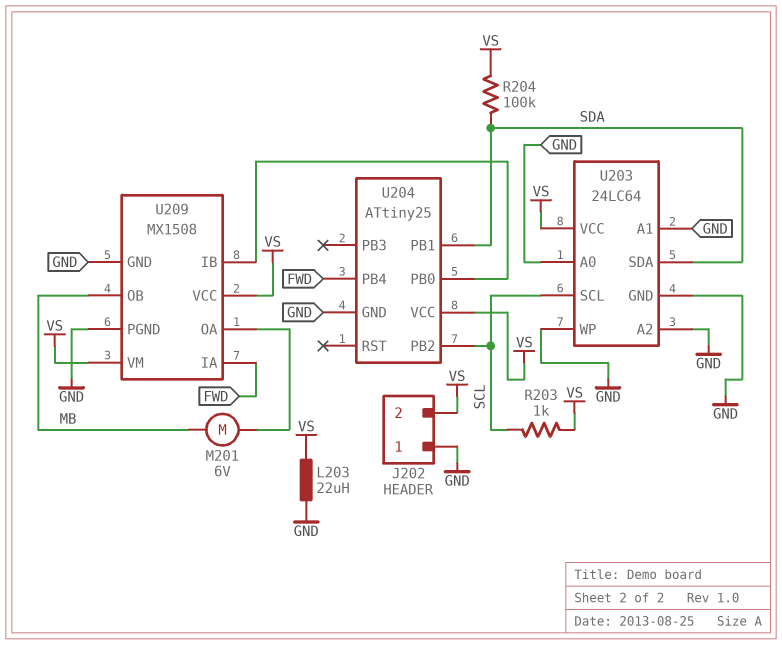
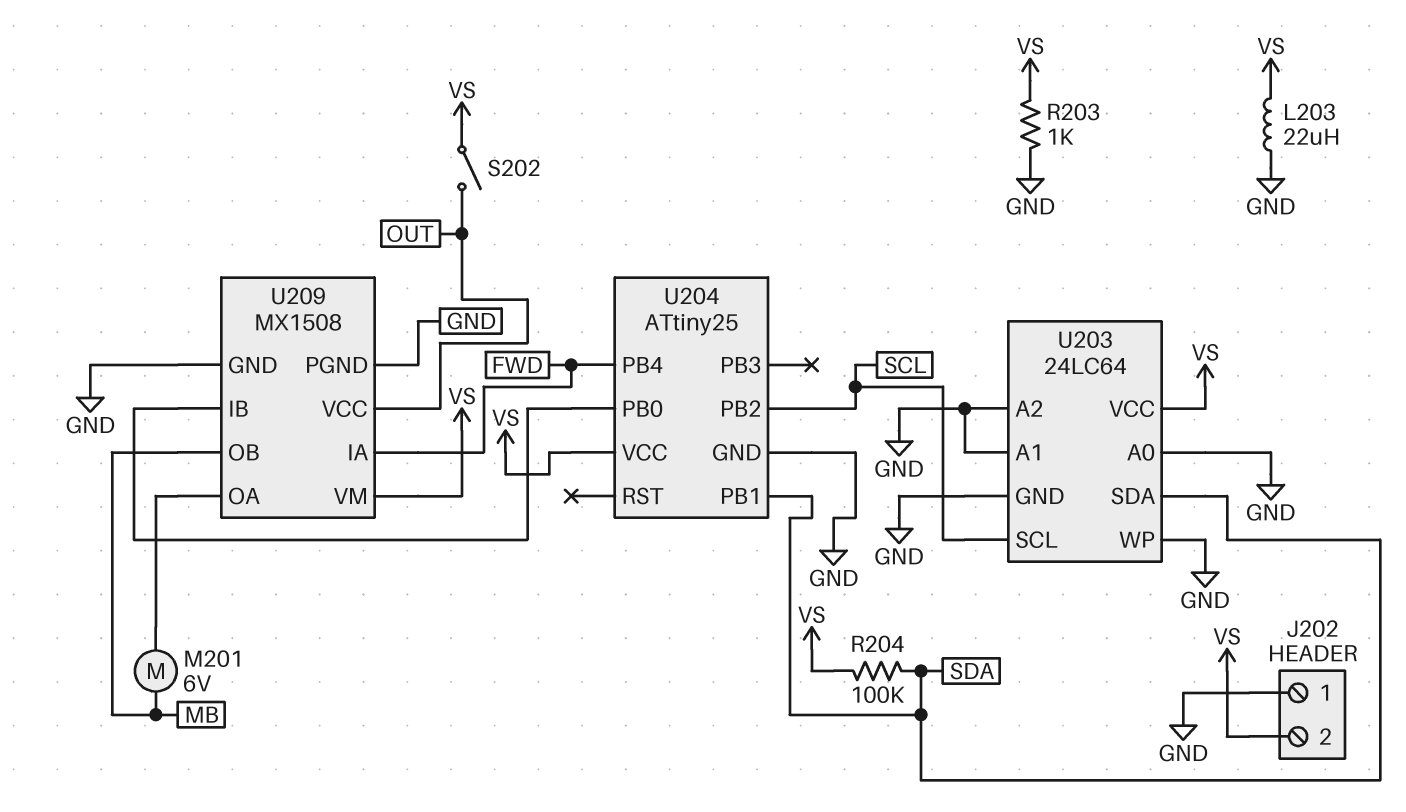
R203: 1k (SCL, VS) -> 1k (GND, VS)
S202: none -> switch (OUT, VS)
U209 pin VCC: VS -> OUT

